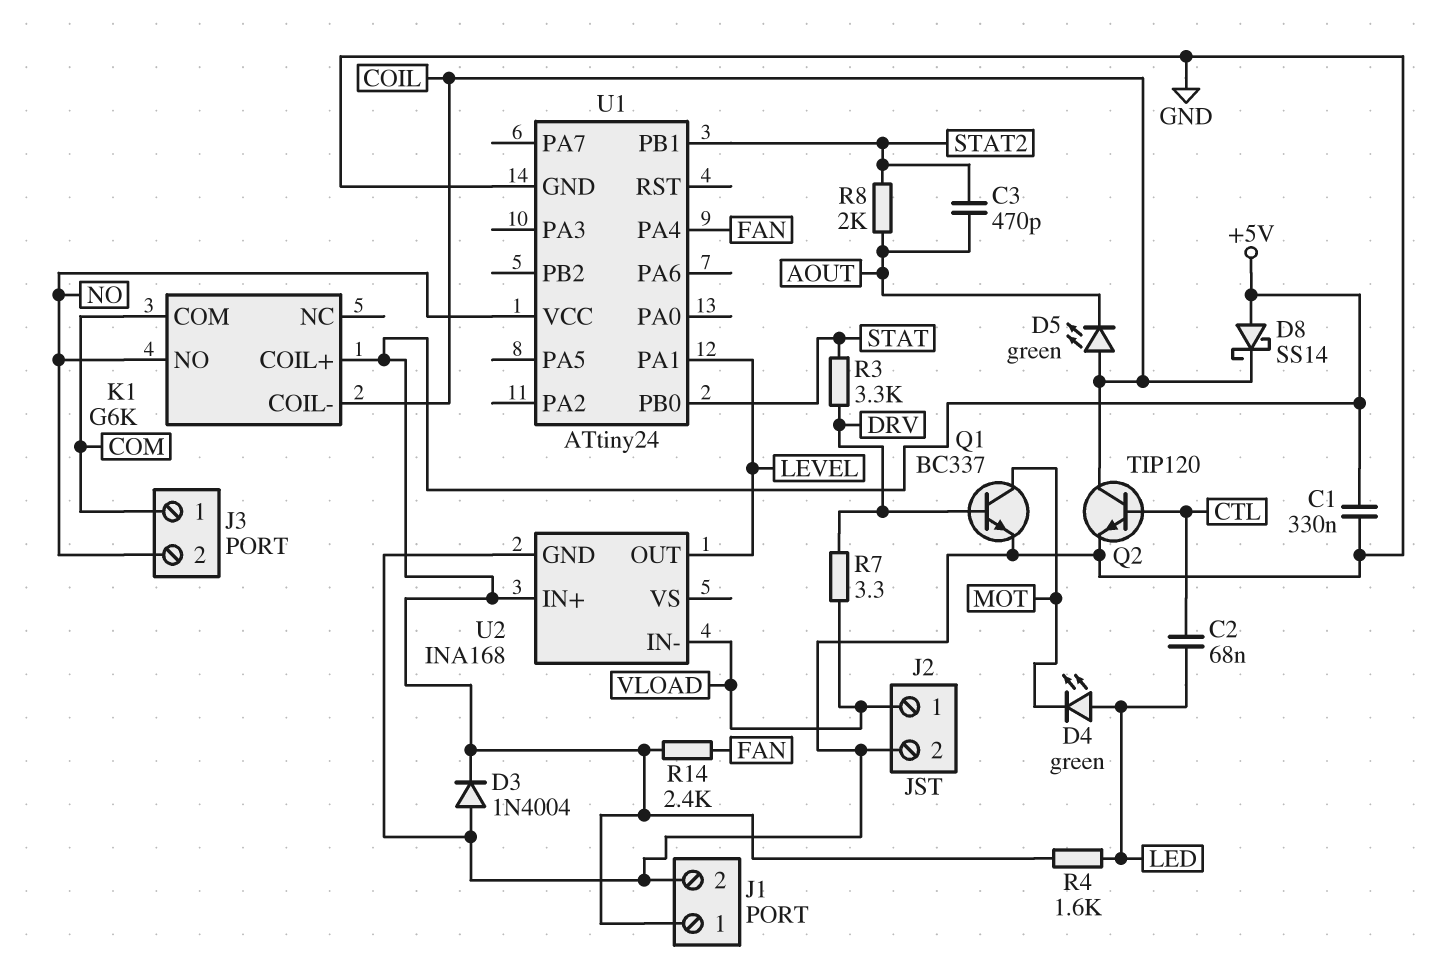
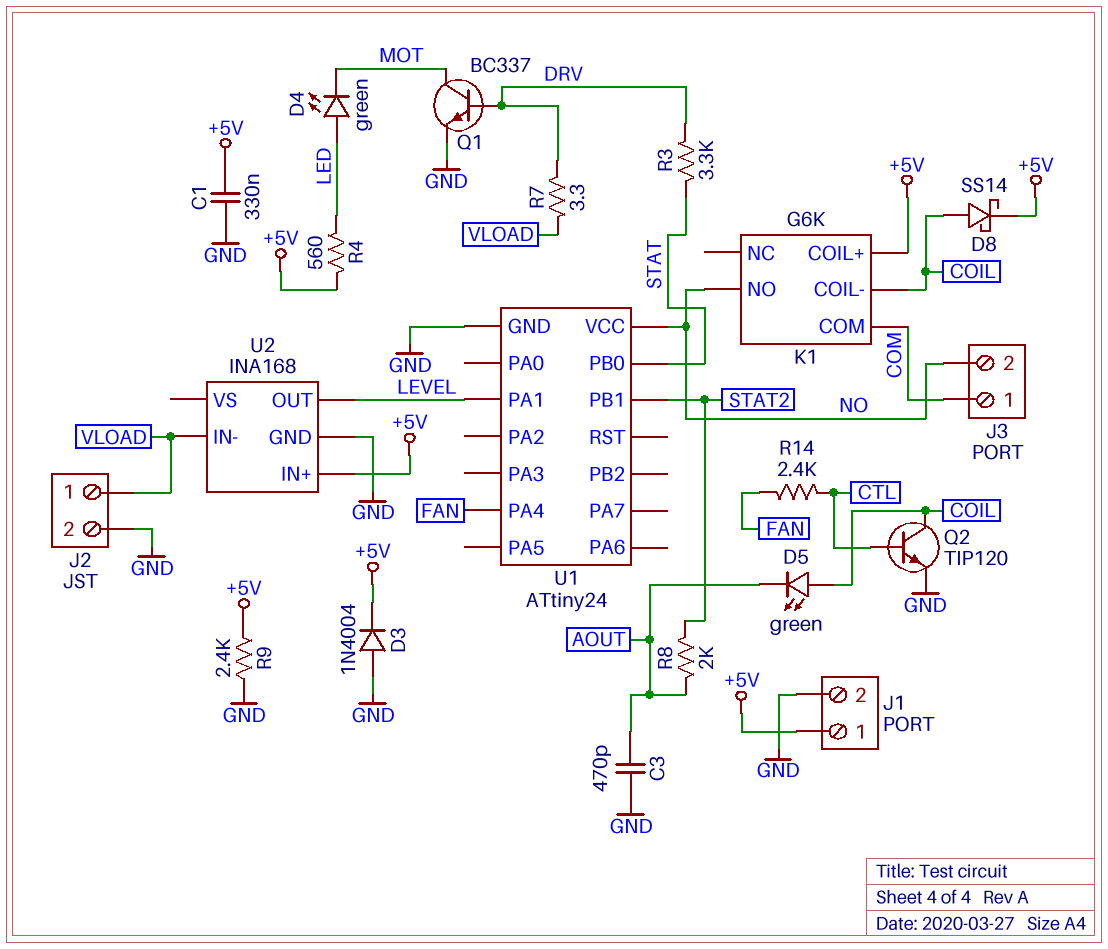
C2: 68nF (CTL, LED) -> none
C3: 470pF (AOUT, STAT2) -> 470pF (AOUT, GND)
D8: schottky SS14 (A +5V, K COIL) -> schottky SS14 (A COIL, K +5V)
R4: 1.6k (+5V, LED) -> 560 (+5V, LED)
R9: none -> 2.4k (+5V, GND)
R14: 2.4k (+5V, FAN) -> 2.4k (CTL, FAN)

